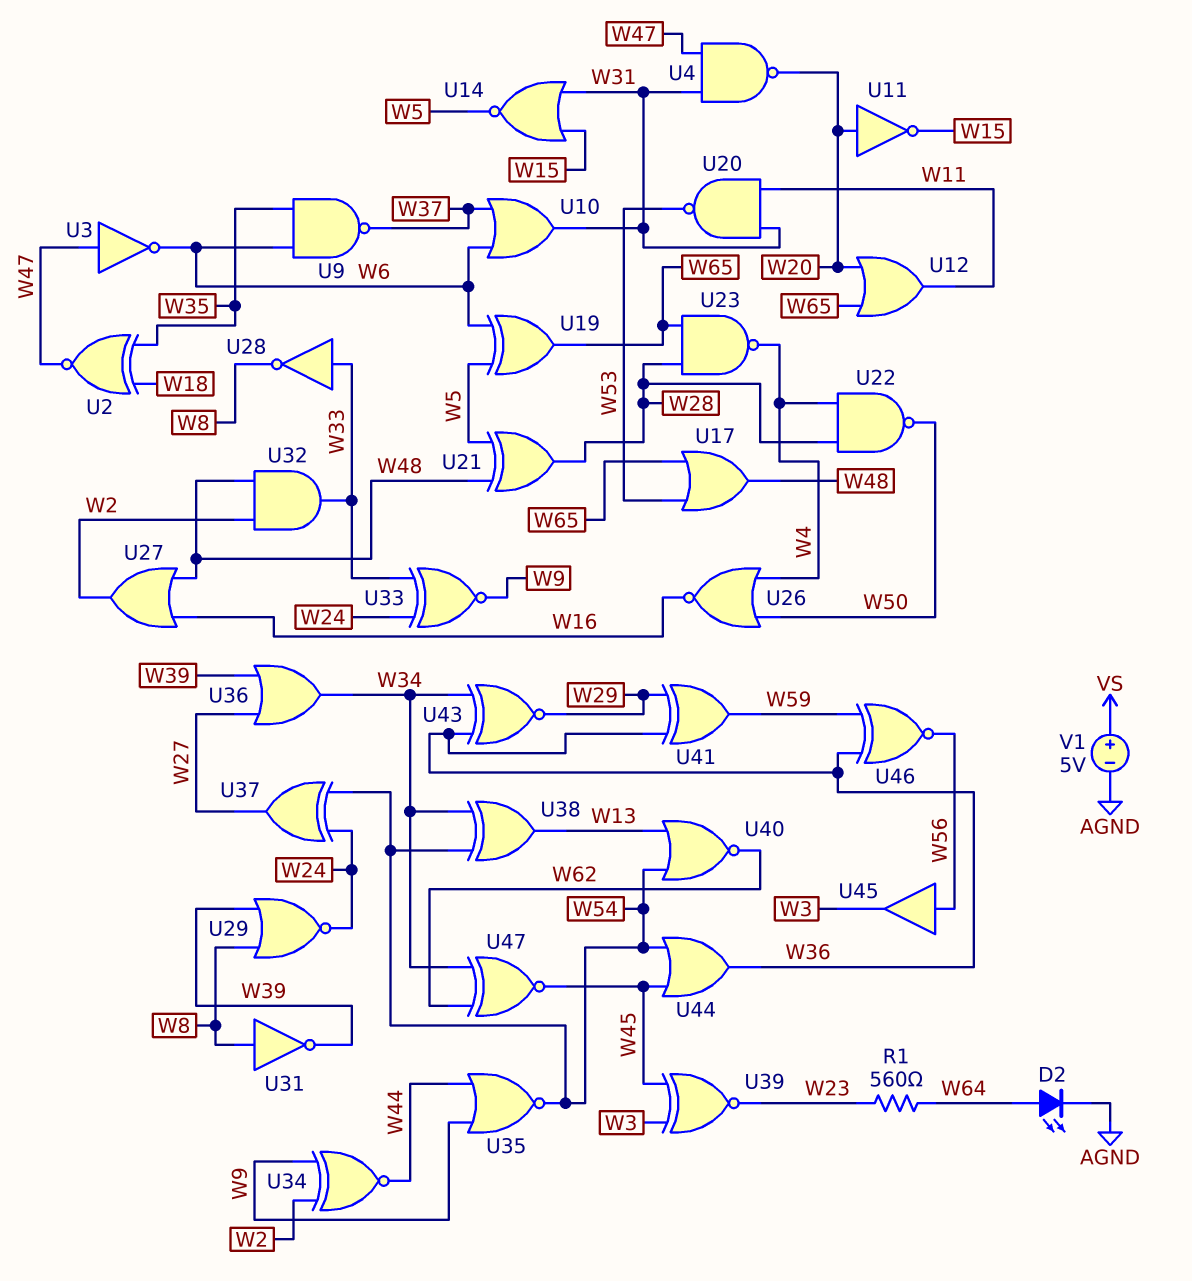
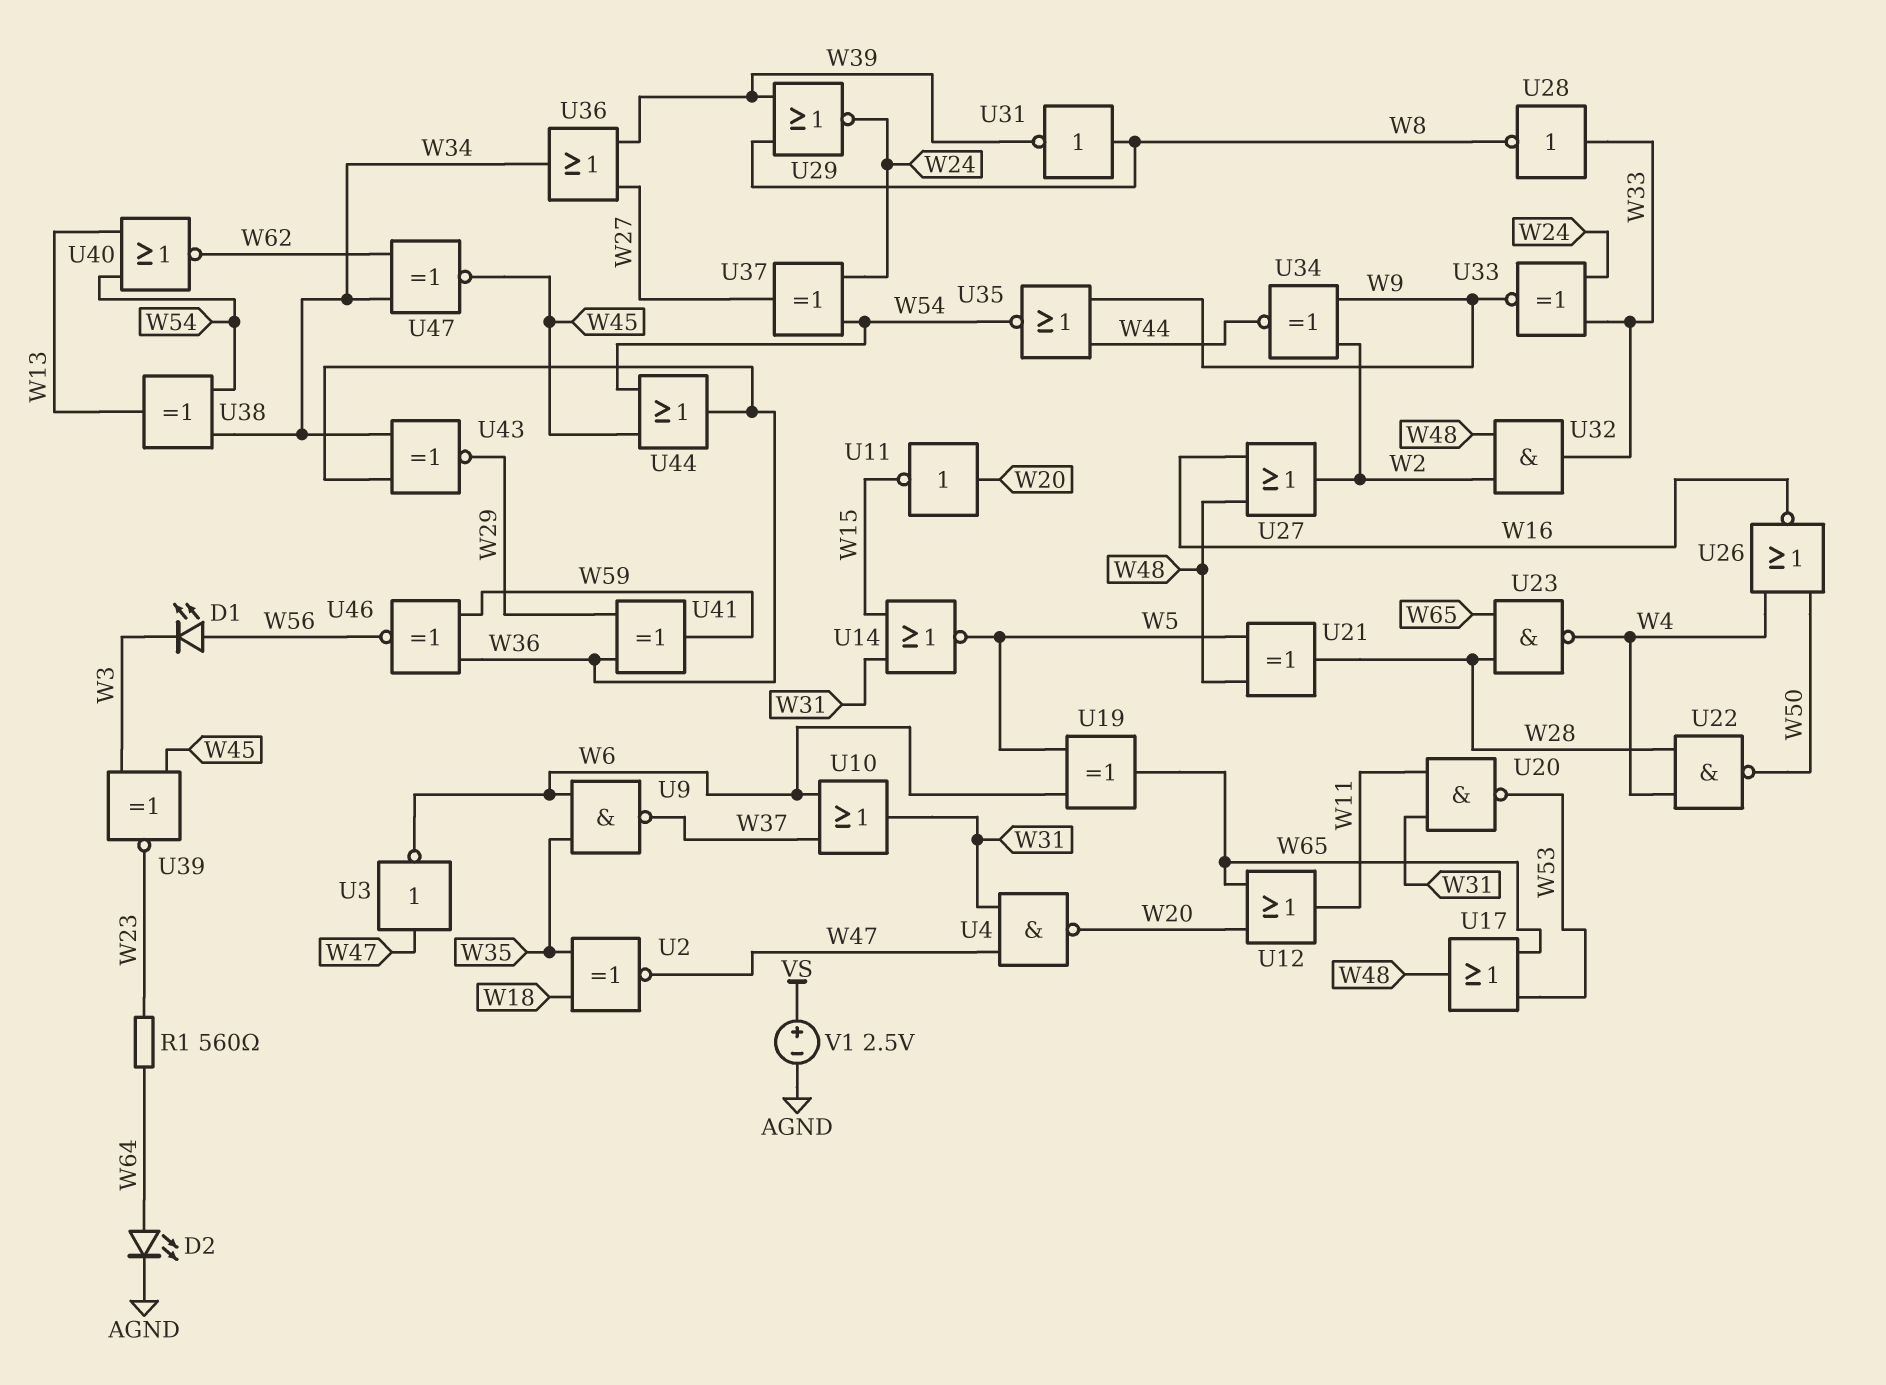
D1: none -> LED (A W56, K W3)
U45: buffer (in W56, out W3) -> none
V1: 5V (plus VS, minus AGND) -> 2.5V (plus VS, minus AGND)

